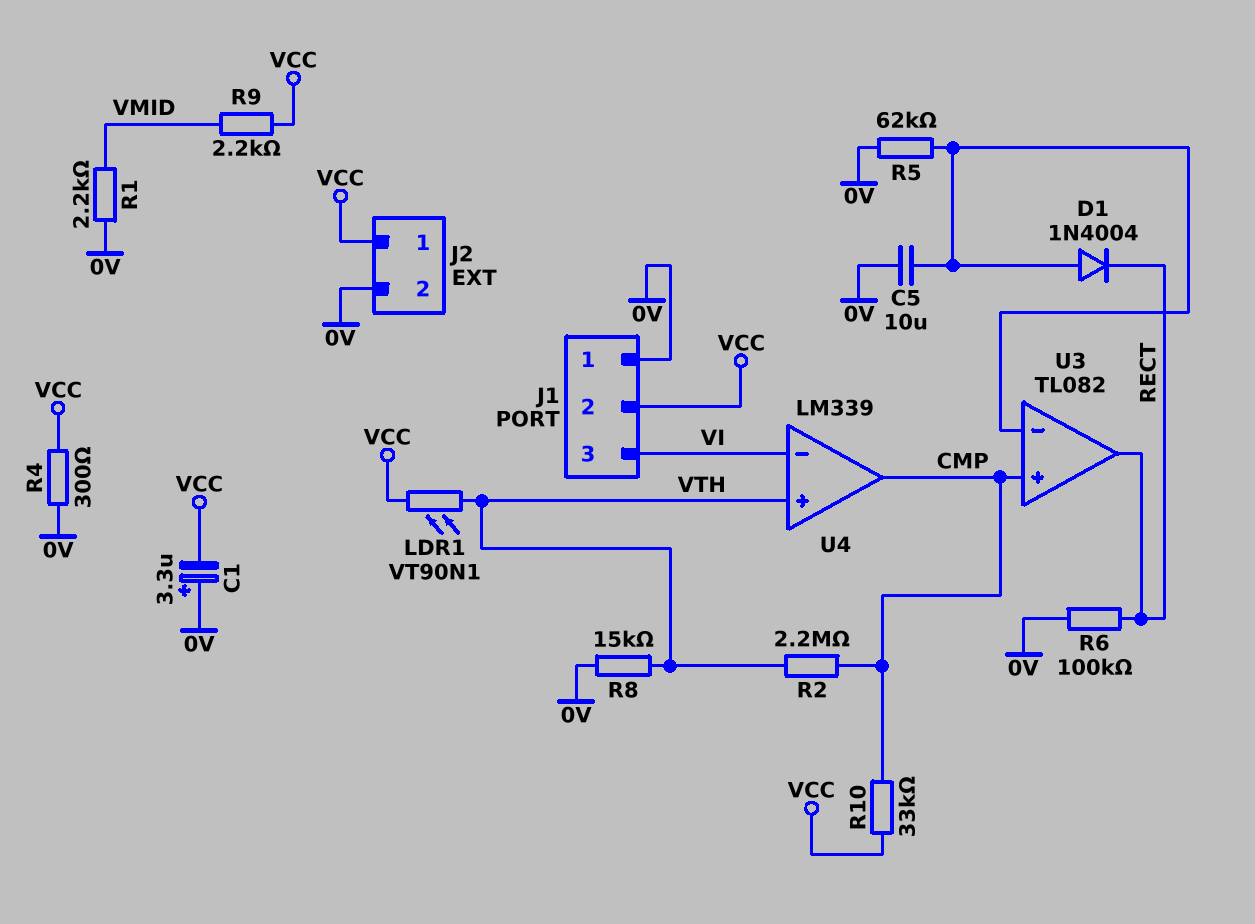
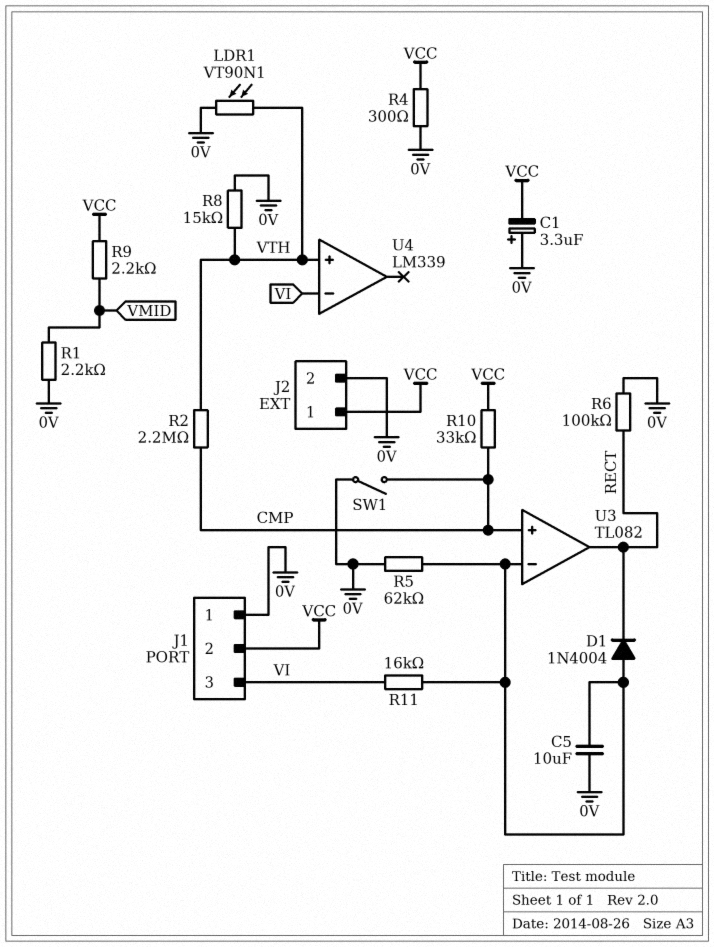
LDR1: VT90N1 (VCC, VTH) -> VT90N1 (0V, VTH)
R11: none -> 16k (U3/in-, VI)
SW1: none -> switch (0V, CMP)
U4 pin out: CMP -> none

